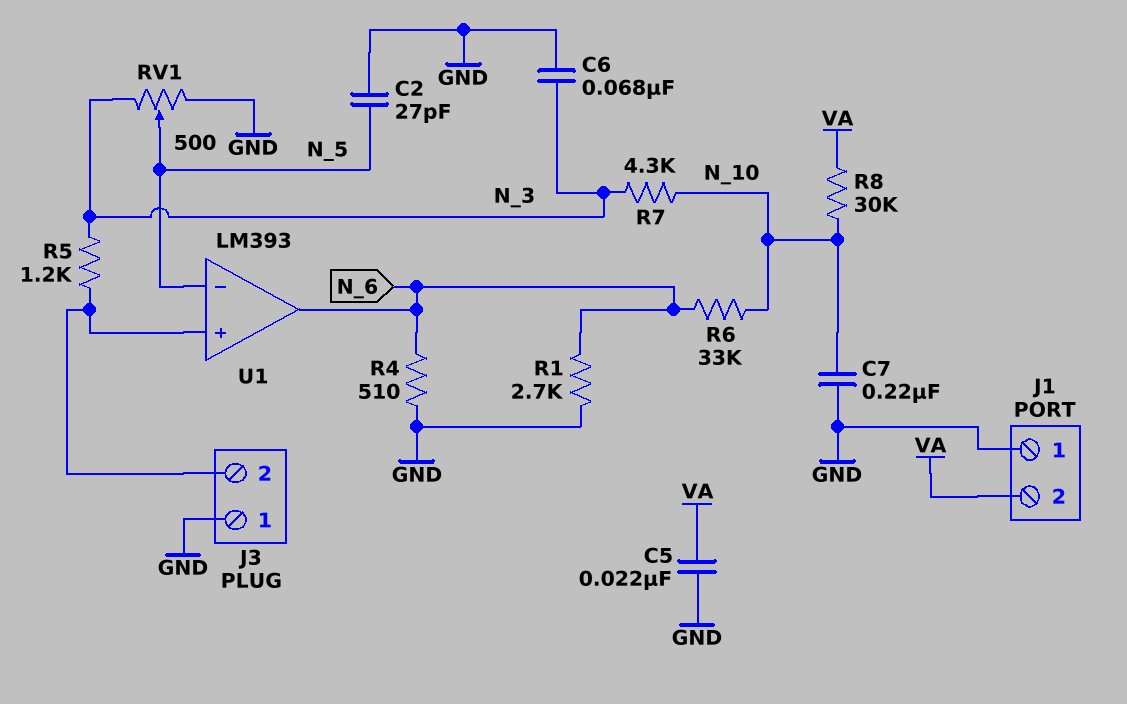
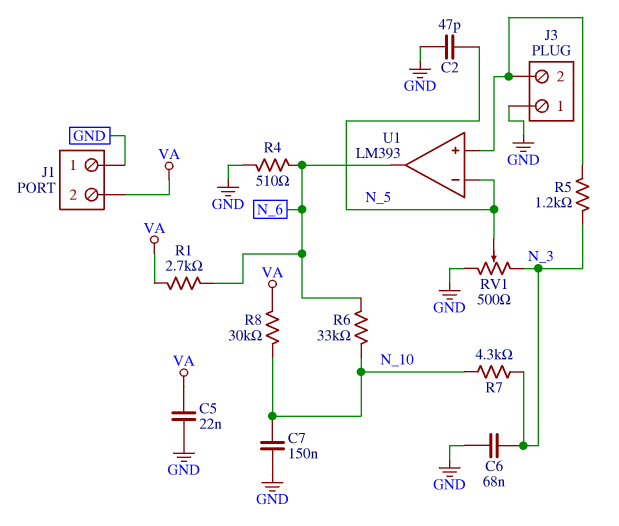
C2: 27pF (GND, N_5) -> 47pF (GND, N_5)
C7: 220nF (GND, N_10) -> 150nF (GND, N_10)
R1: 2.7k (GND, N_6) -> 2.7k (N_6, VA)

